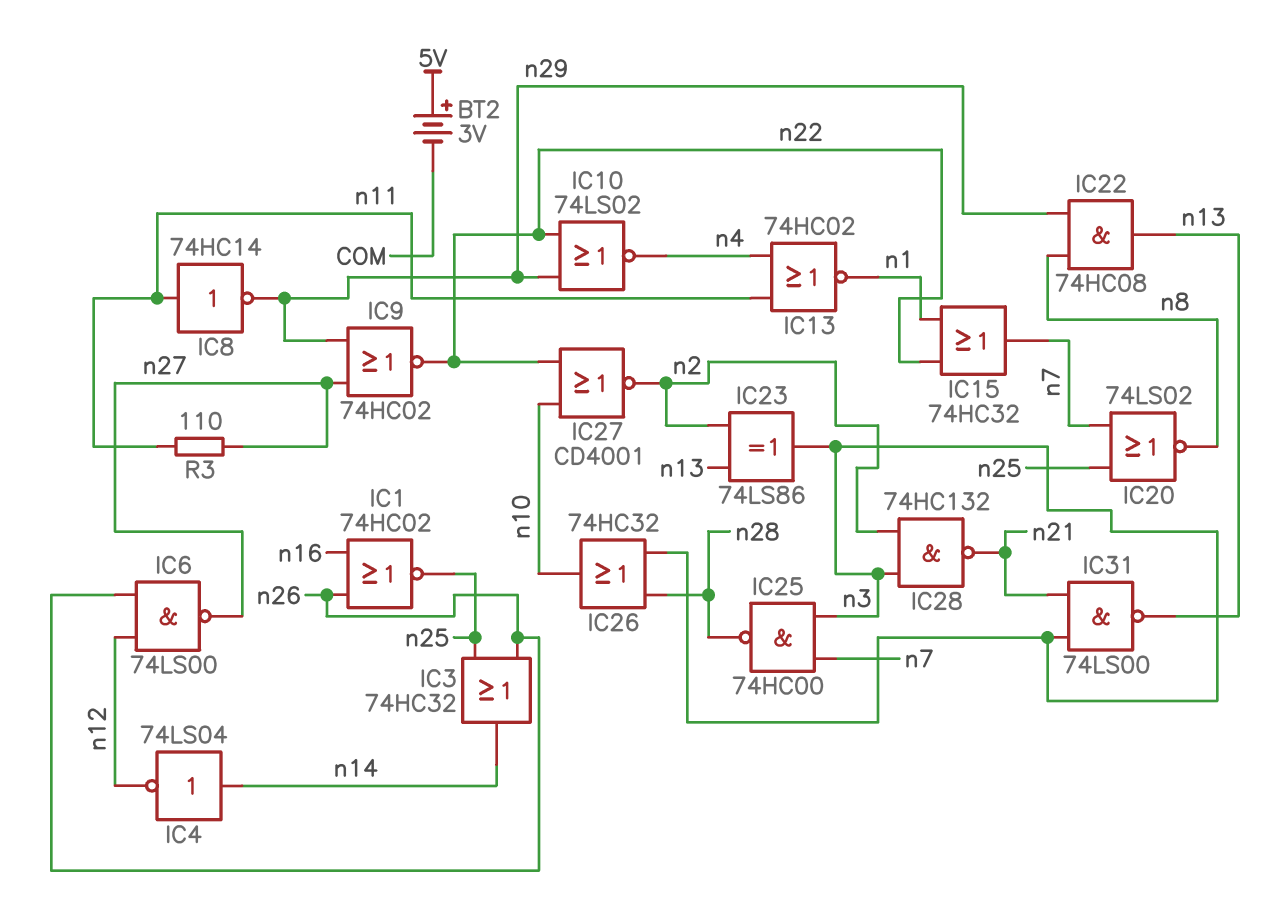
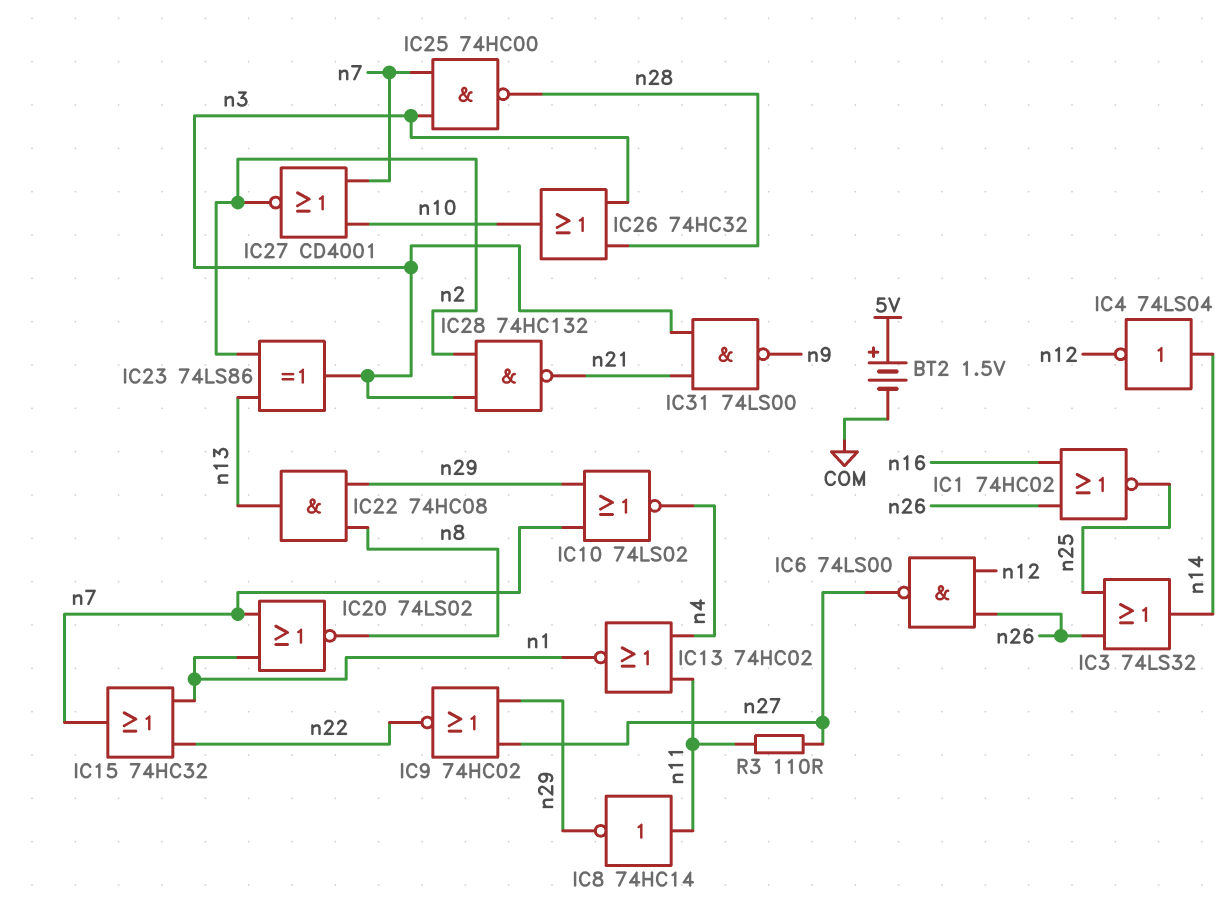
BT2: 3V (plus 5V, minus COM) -> 1.5V (plus 5V, minus COM)
IC3: OR 74HC32 (in n25, in n26, out n14) -> OR 74LS32 (in n25, in n26, out n14)
IC10: NOR 74LS02 (in n22, in n29, out n4) -> NOR 74LS02 (in n7, in n29, out n4)
IC20: NOR 74LS02 (in n7, in n25, out n8) -> NOR 74LS02 (in n1, in n7, out n8)
IC27: NOR CD4001 (in n10, in n22, out n2) -> NOR CD4001 (in n7, in n10, out n2)
IC31: NAND 74LS00 (in n3, in n21, out n13) -> NAND 74LS00 (in n3, in n21, out n9)

